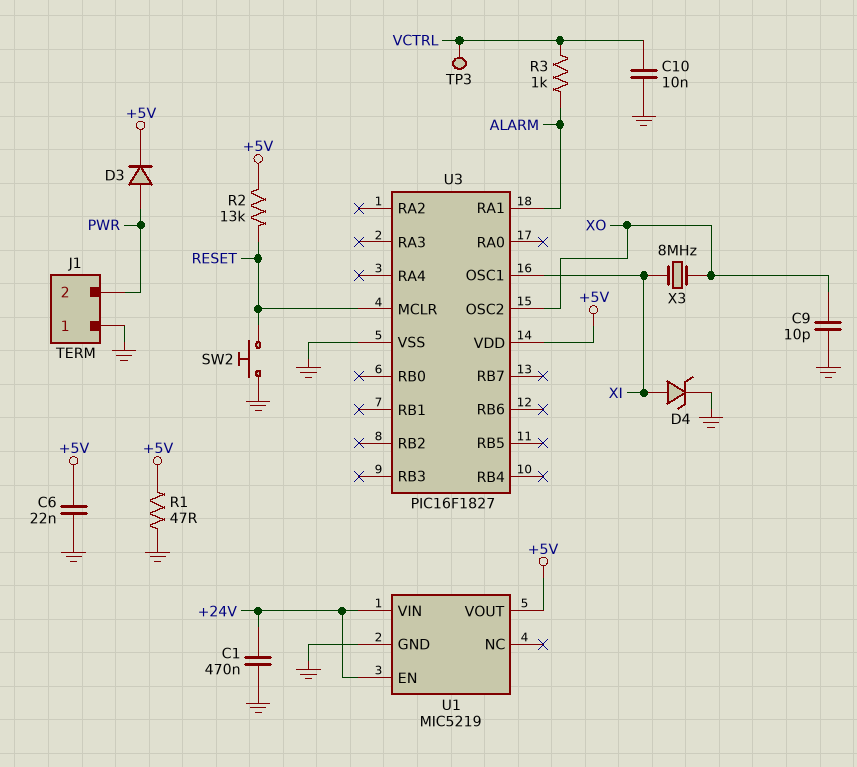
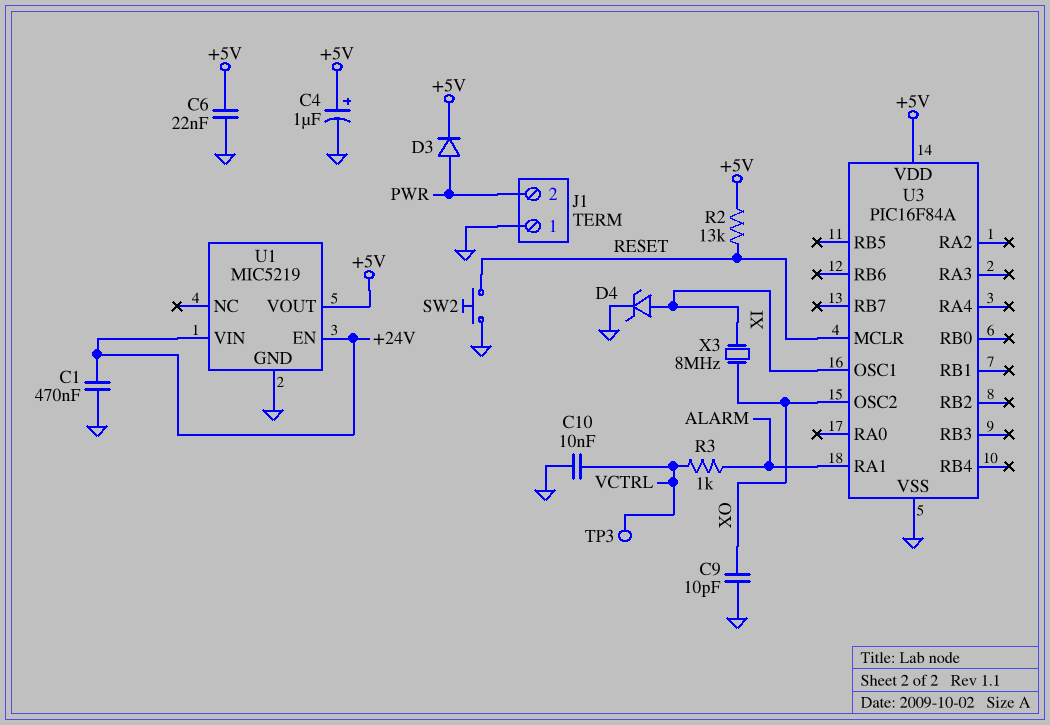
C4: none -> 1uF (plus +5V, minus GND)
R1: 47 (+5V, GND) -> none
U3: PIC16F1827 -> PIC16F84A

